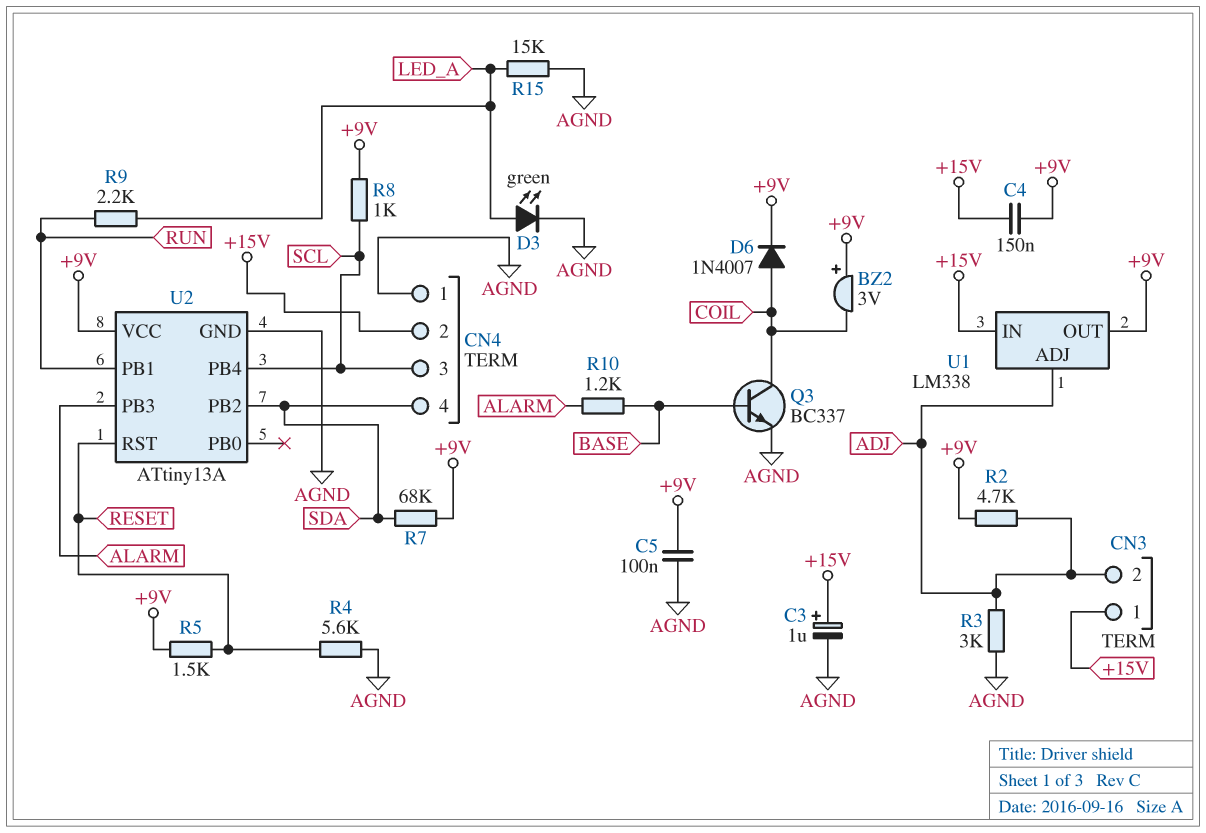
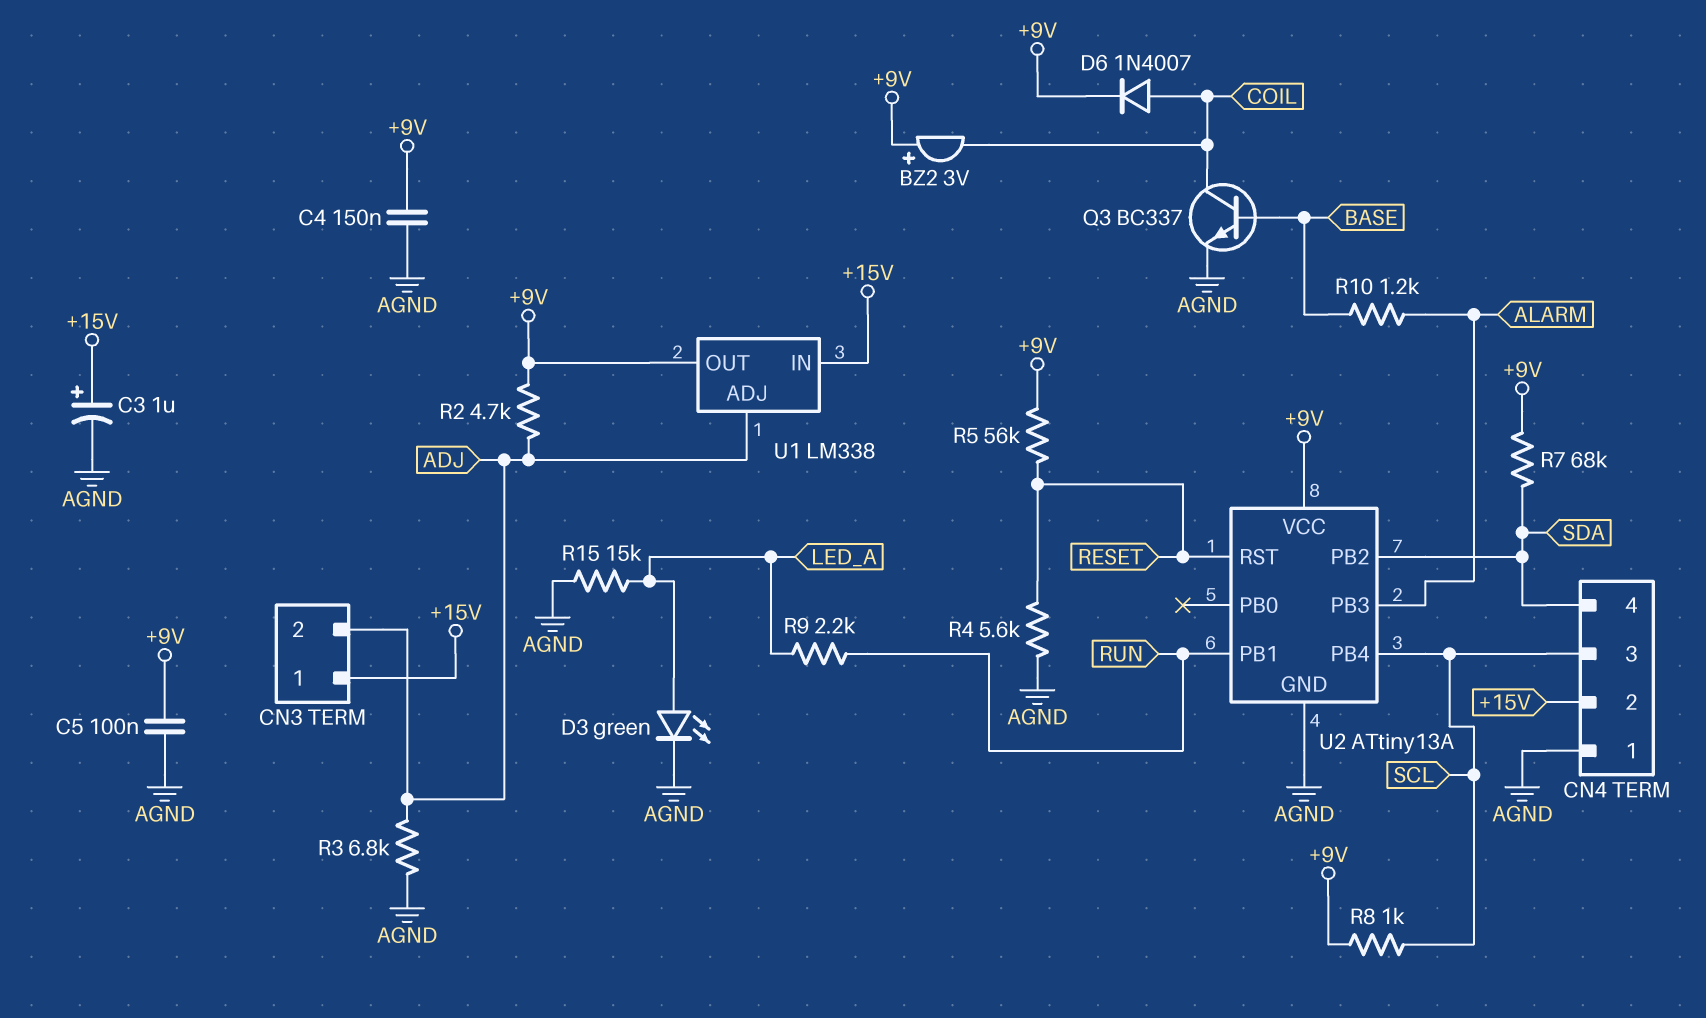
C4: 150nF (+9V, +15V) -> 150nF (+9V, AGND)
R3: 3k (ADJ, AGND) -> 6.8k (ADJ, AGND)
R5: 1.5k (+9V, RESET) -> 56k (+9V, RESET)

